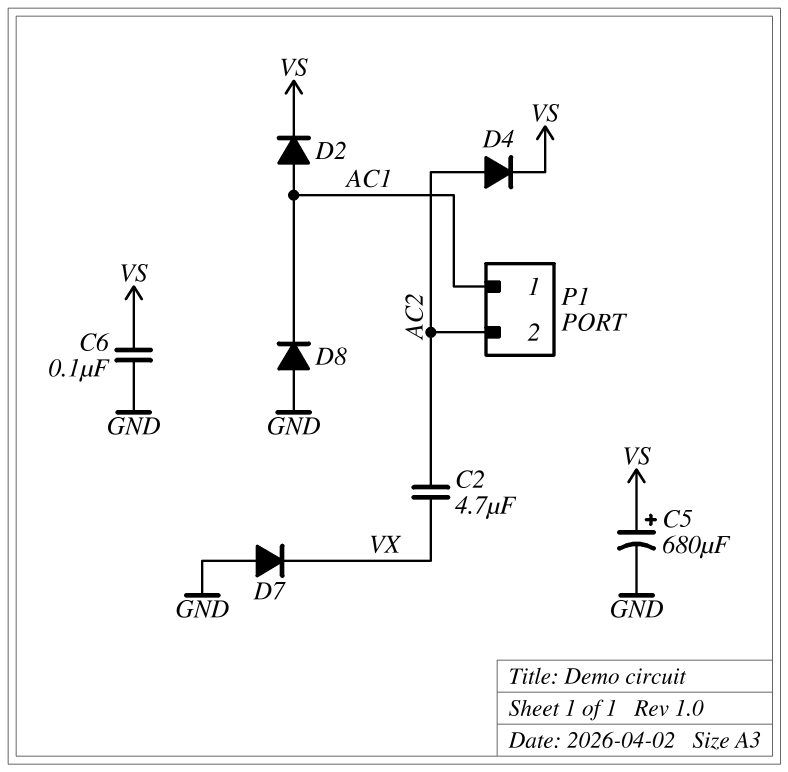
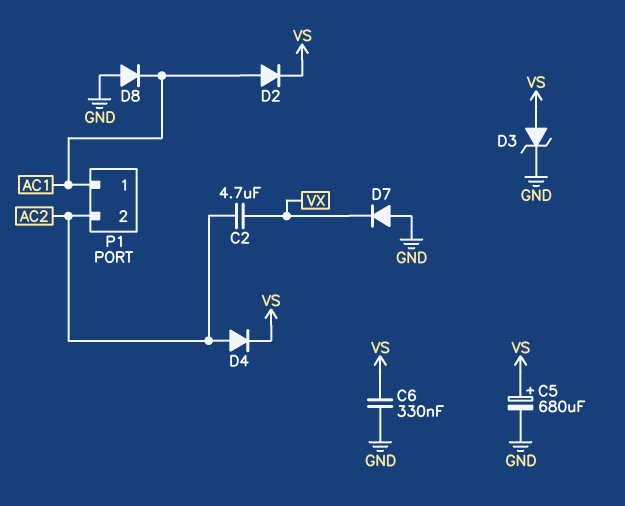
C6: 100nF (GND, VS) -> 330nF (GND, VS)
D3: none -> zener (A VS, K GND)

